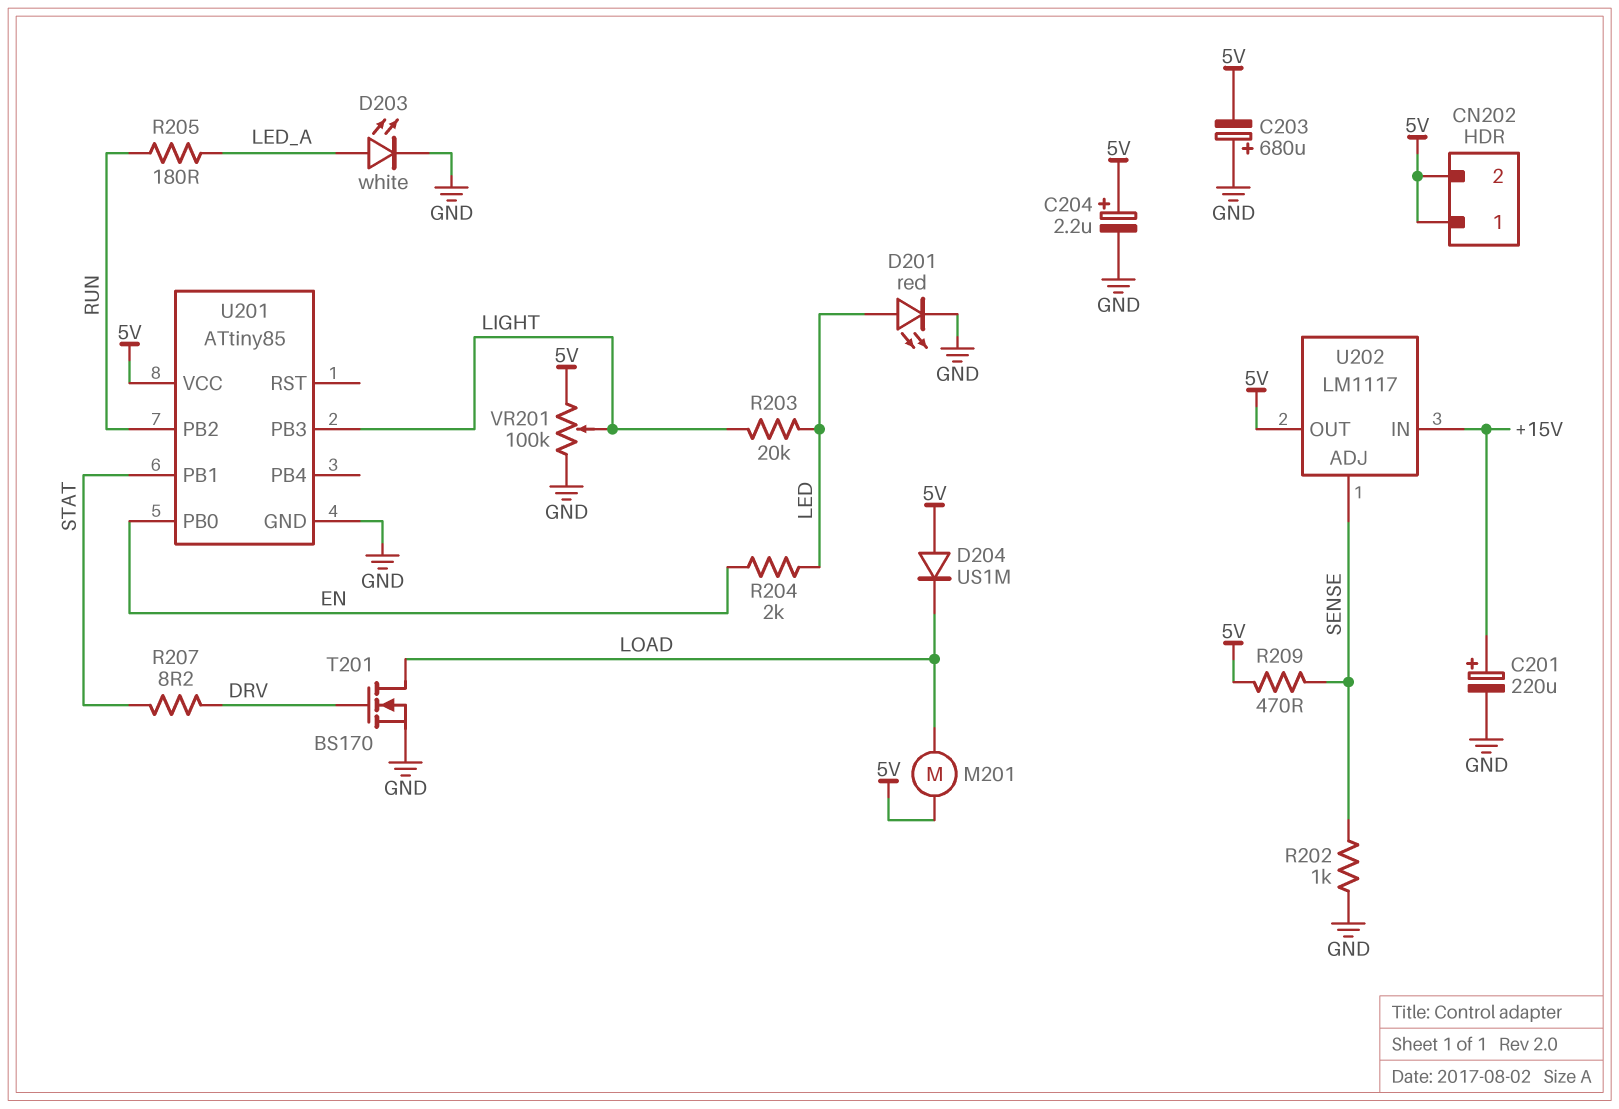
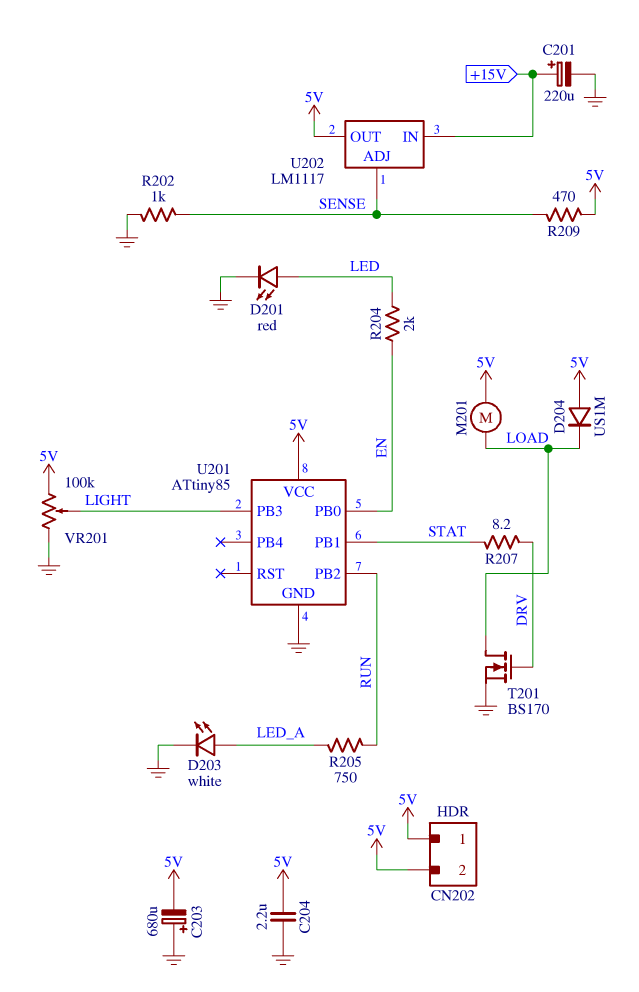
C204: 2.2uF (plus 5V, minus GND) -> 2.2uF (5V, GND)
R203: 20k (LED, LIGHT) -> none
R205: 180 (LED_A, RUN) -> 750 (LED_A, RUN)

